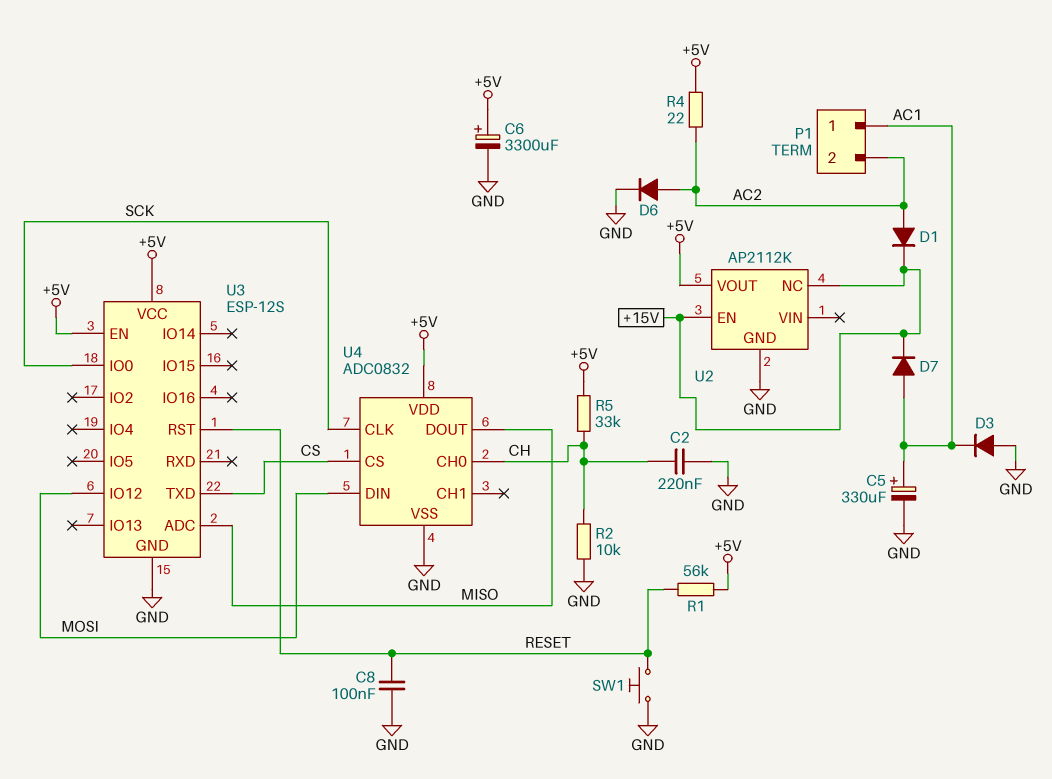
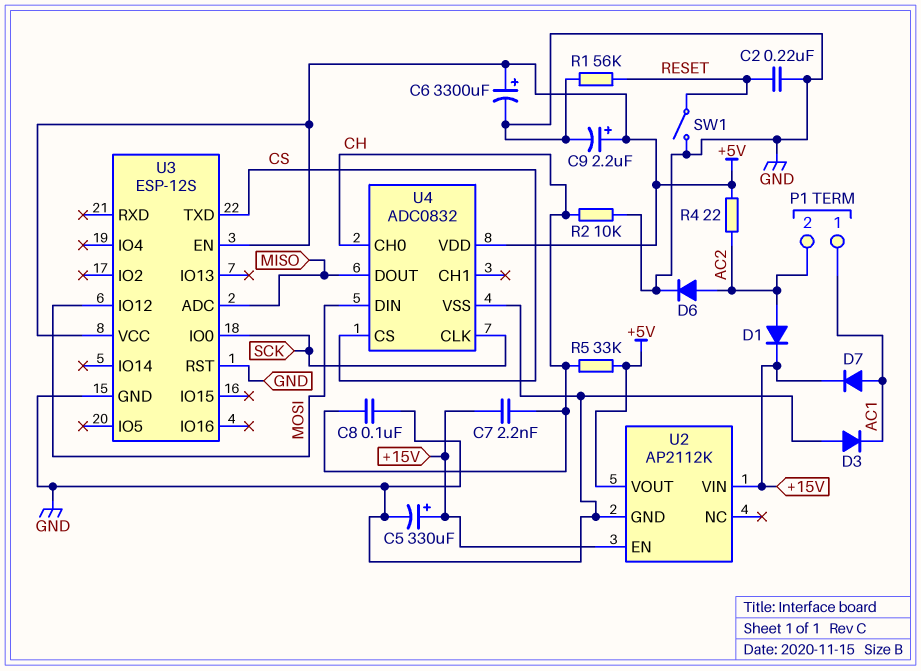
C2: 220nF (CH, GND) -> 220nF (GND, RESET)
C5: 330uF (plus AC1, minus GND) -> 330uF (plus +15V, minus GND)
C7: none -> 2.2nF (+15V, CH)
C8: 100nF (GND, RESET) -> 100nF (CH, GND)
C9: none -> 2.2uF (plus +5V, minus GND)
R1: 56k (+5V, RESET) -> 56k (GND, RESET)
SW1: button (GND, RESET) -> switch (GND, RESET)
U2 pin NC: +15V -> none
U2 pin VIN: none -> +15V
U3 pin RST: RESET -> GND

